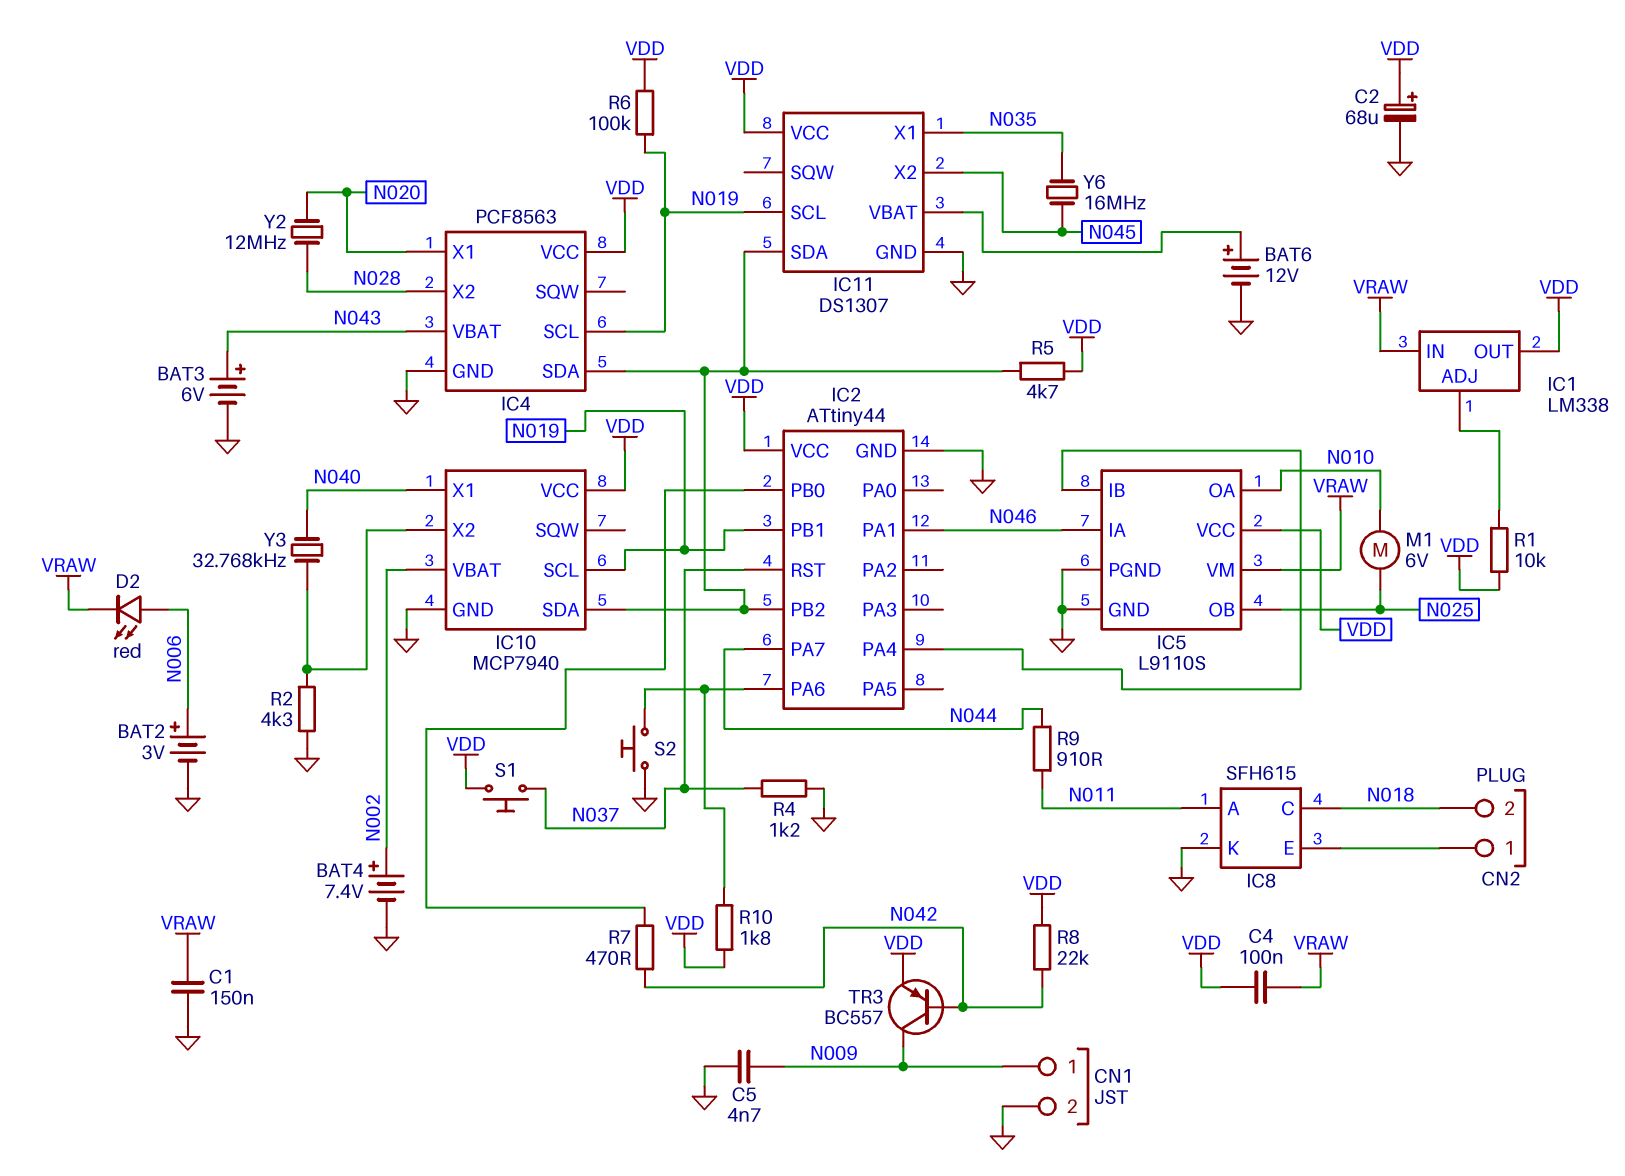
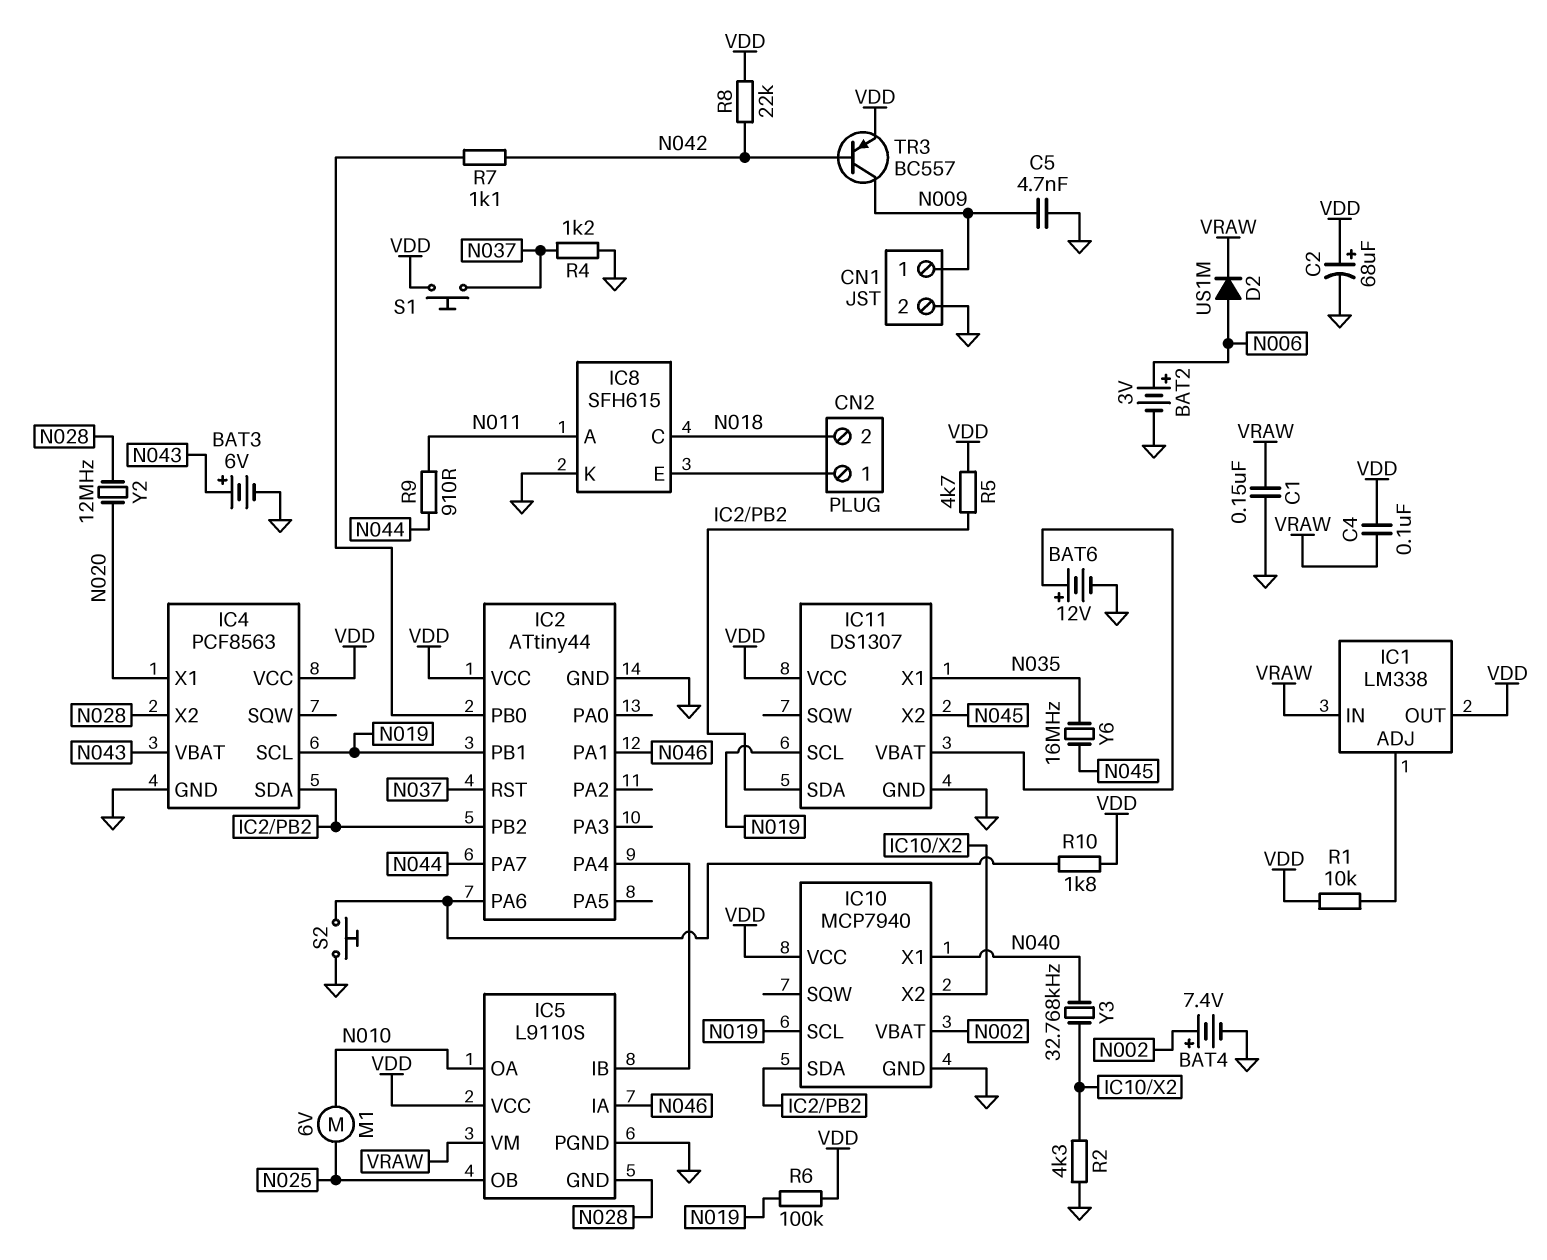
D2: LED red (A N006, K VRAW) -> diode US1M (A N006, K VRAW)
IC5 pin GND: GND -> N028
R7: 470 (IC2/PB0, N042) -> 1.1k (IC2/PB0, N042)

